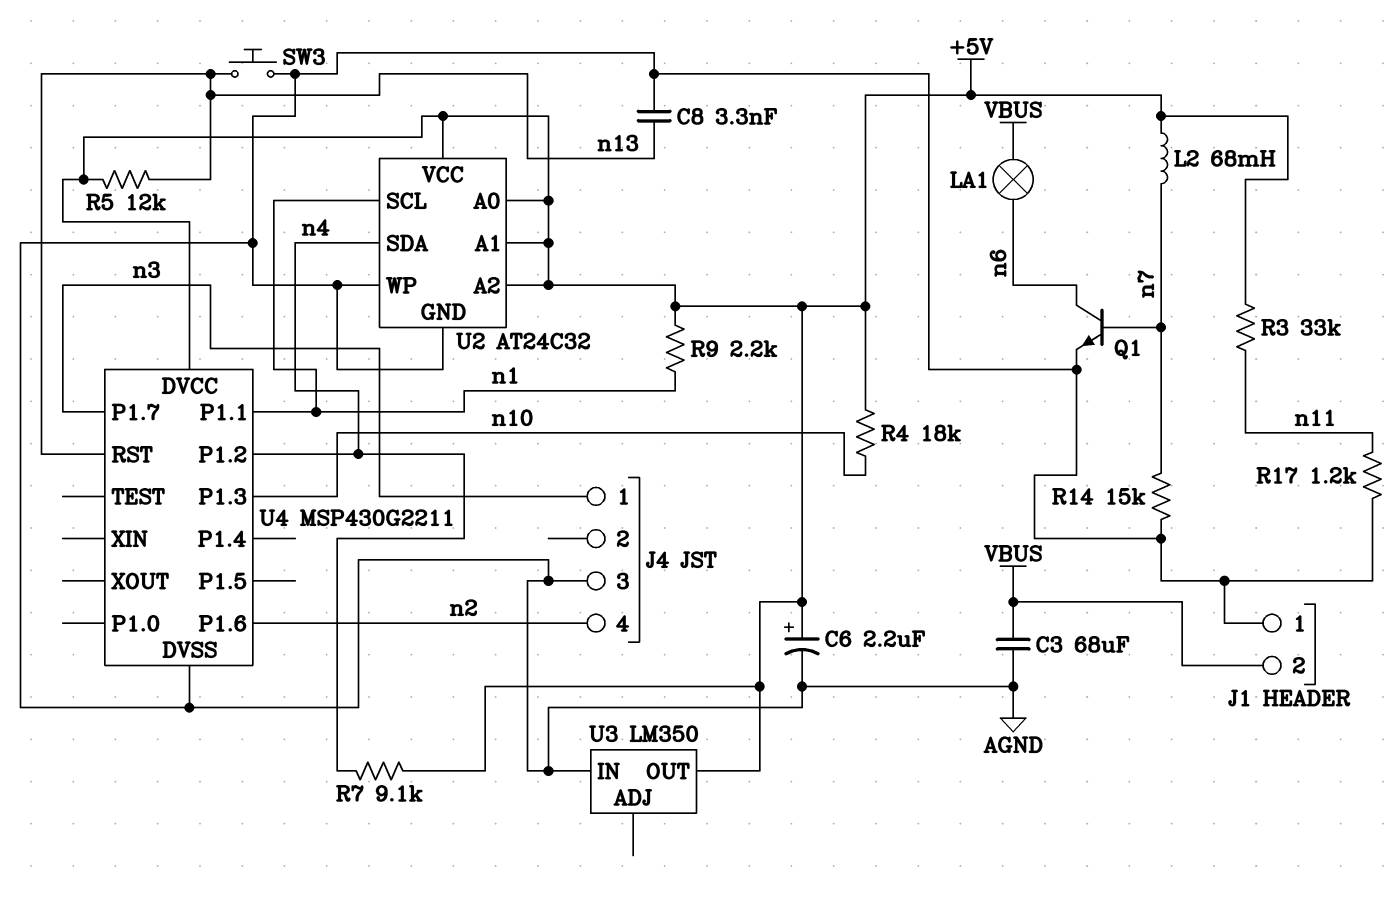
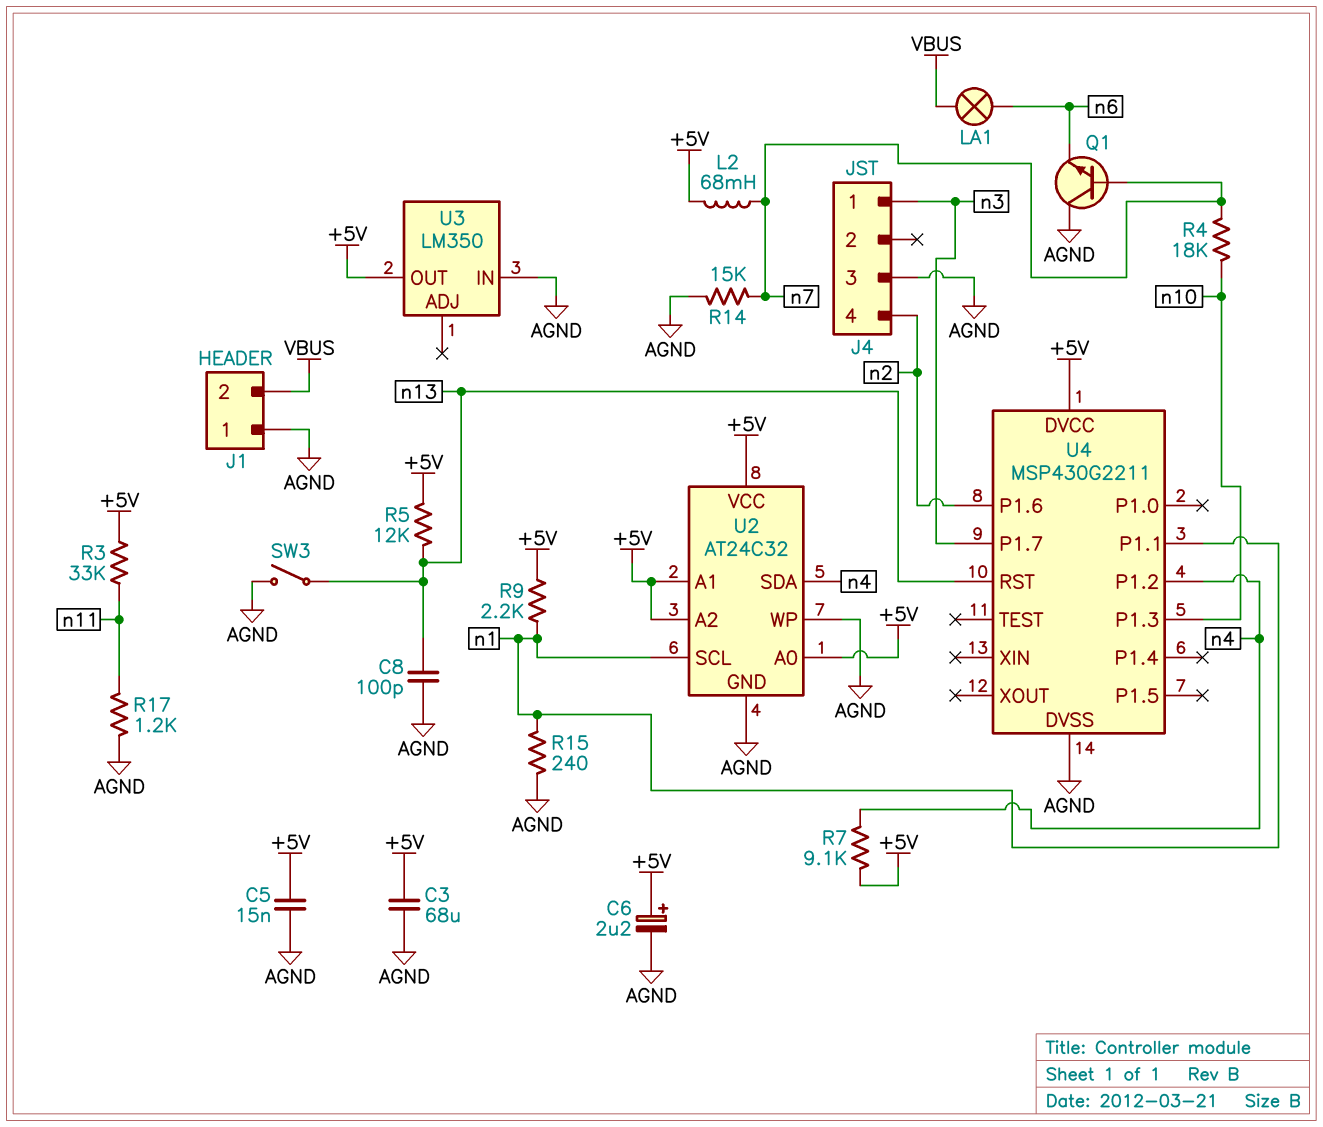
C3: 68uF (AGND, VBUS) -> 68uF (+5V, AGND)
C5: none -> 15nF (+5V, AGND)
C8: 3.3nF (AGND, n13) -> 100pF (AGND, n13)
Q1: NPN (B n7, C n6, E AGND) -> NPN (B n7, C AGND, E n6)
R4: 18k (+5V, n10) -> 18k (n7, n10)
R15: none -> 240 (AGND, n1)
SW3: button (AGND, n13) -> switch (AGND, n13)

